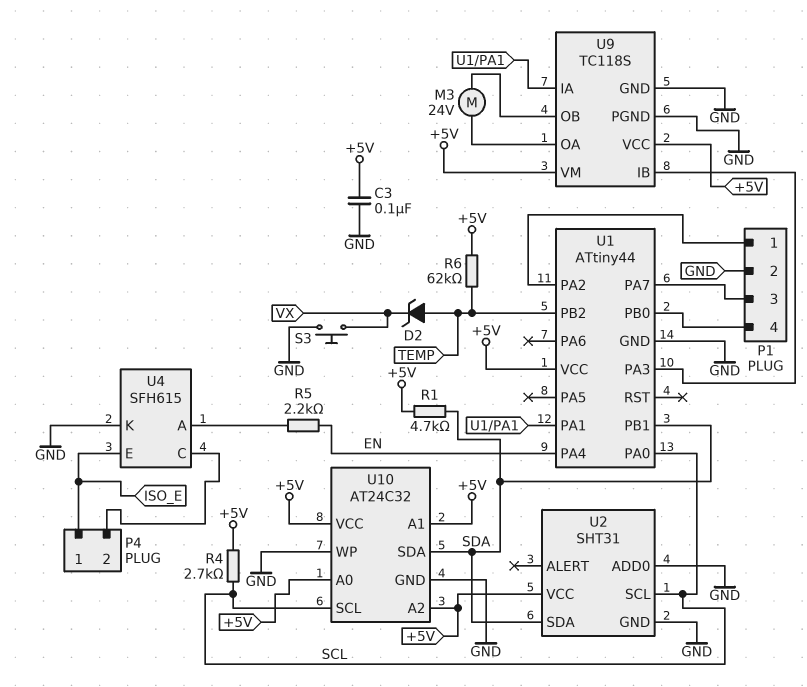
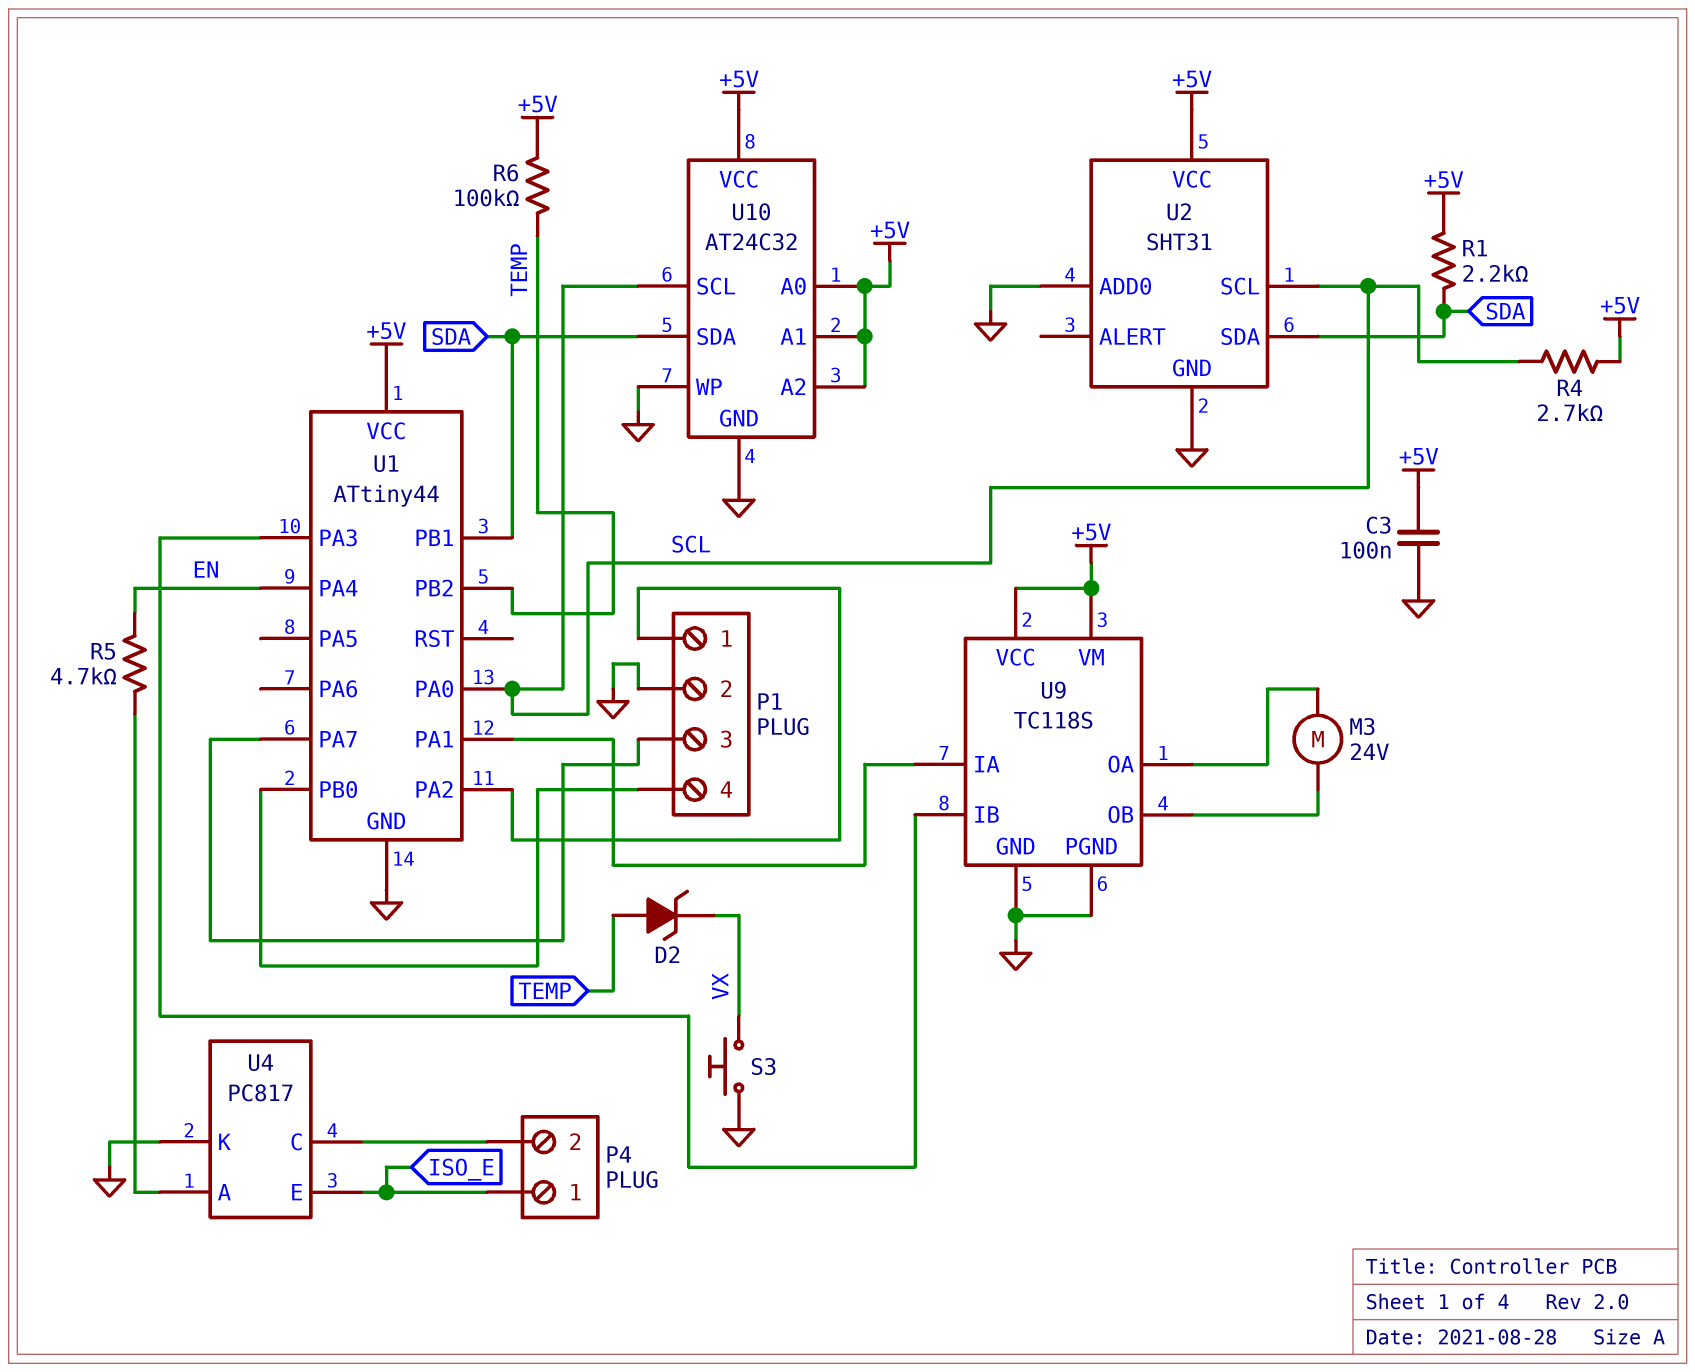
R1: 4.7k (+5V, SDA) -> 2.2k (+5V, SDA)
R5: 2.2k (EN, U4/A) -> 4.7k (EN, U4/A)
R6: 62k (+5V, TEMP) -> 100k (+5V, TEMP)
U4: SFH615 -> PC817

